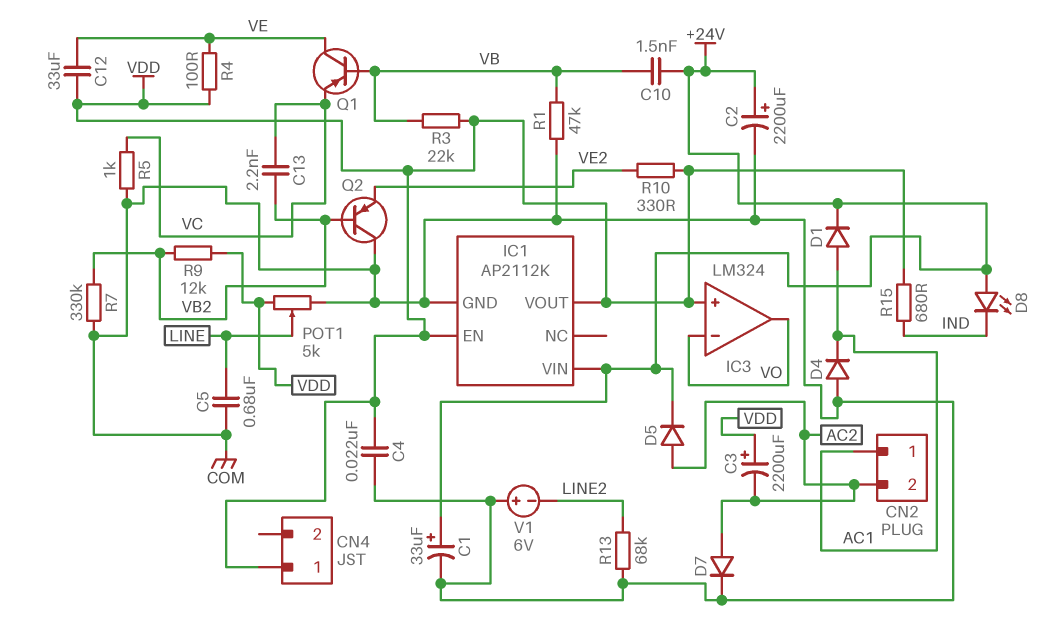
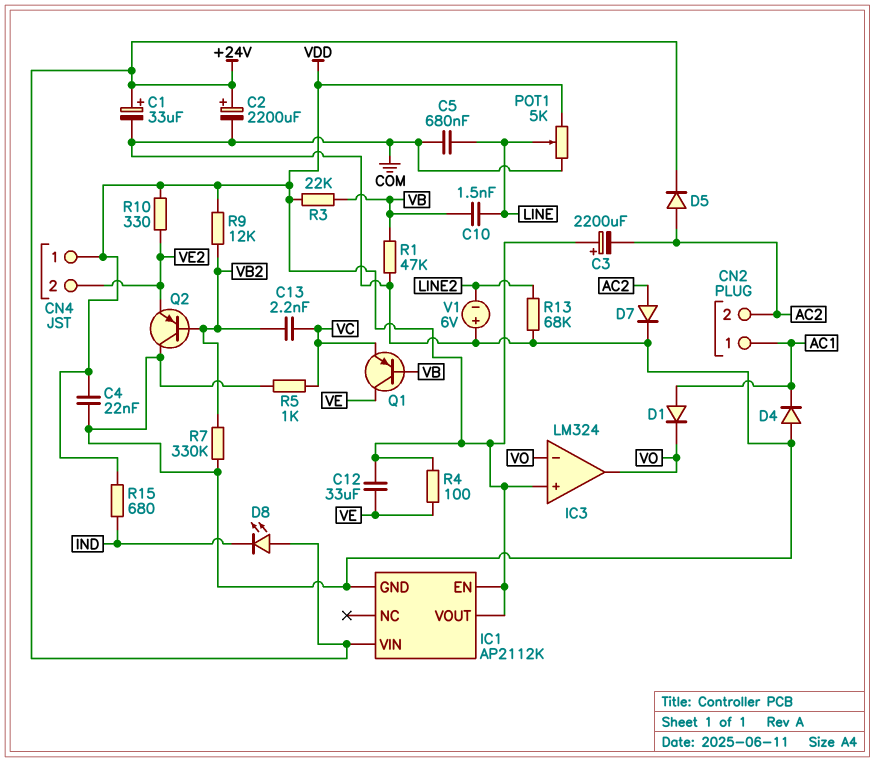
C10: 1.5nF (+24V, VB) -> 1.5nF (LINE, VB)
CN4 pin 2: none -> VE2
D1: diode (A AC1, K +24V) -> diode (A AC1, K VO)

